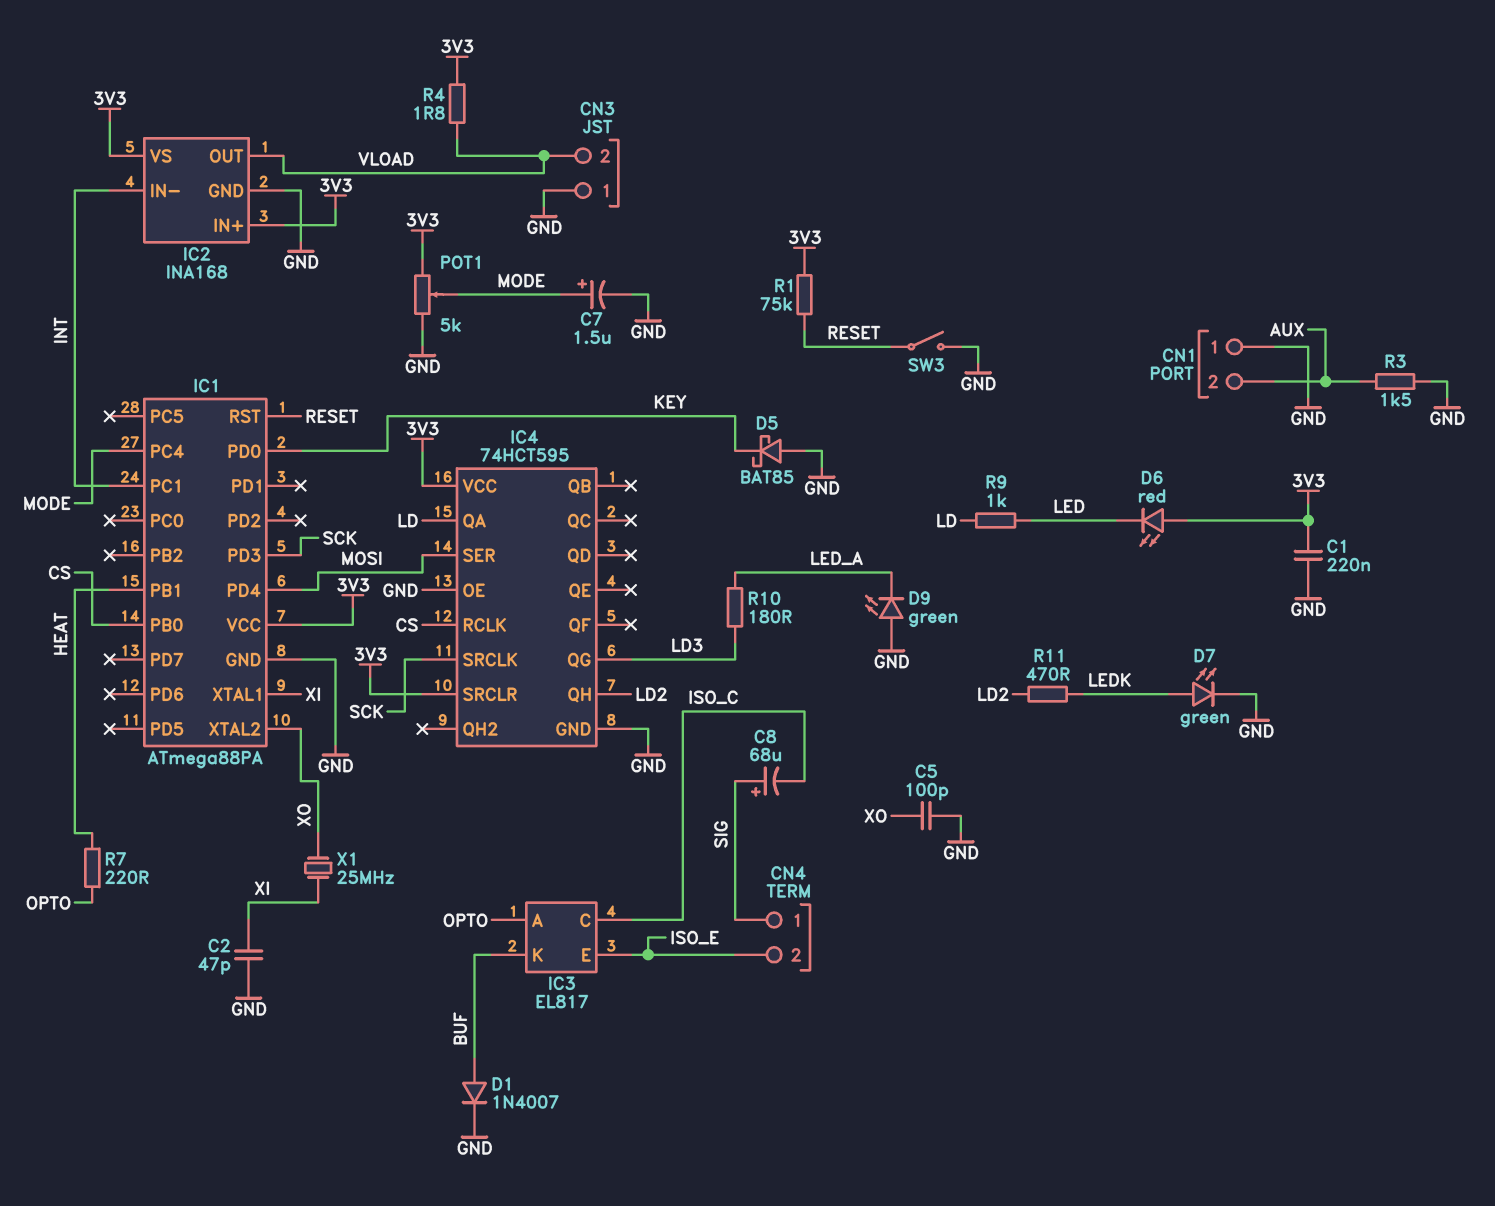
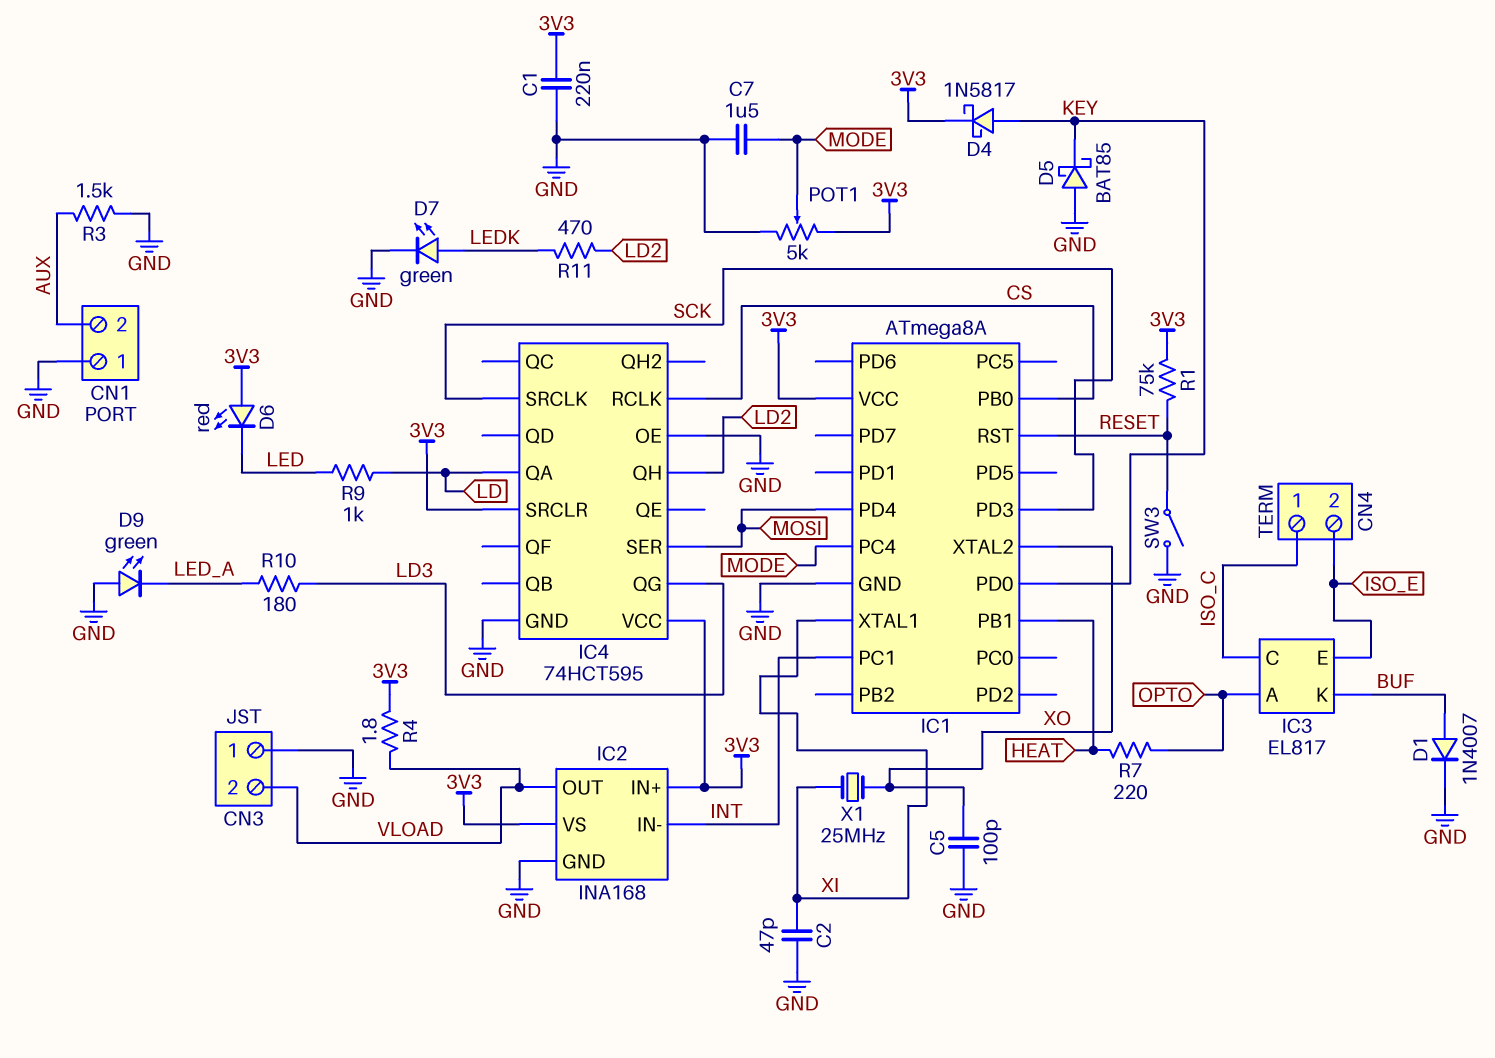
C7: 1.5uF (plus MODE, minus GND) -> 1.5uF (GND, MODE)
C8: 68uF (plus SIG, minus ISO_C) -> none
CN4 pin 1: SIG -> ISO_C
D4: none -> schottky 1N5817 (A KEY, K 3V3)
IC1: ATmega88PA -> ATmega8A

